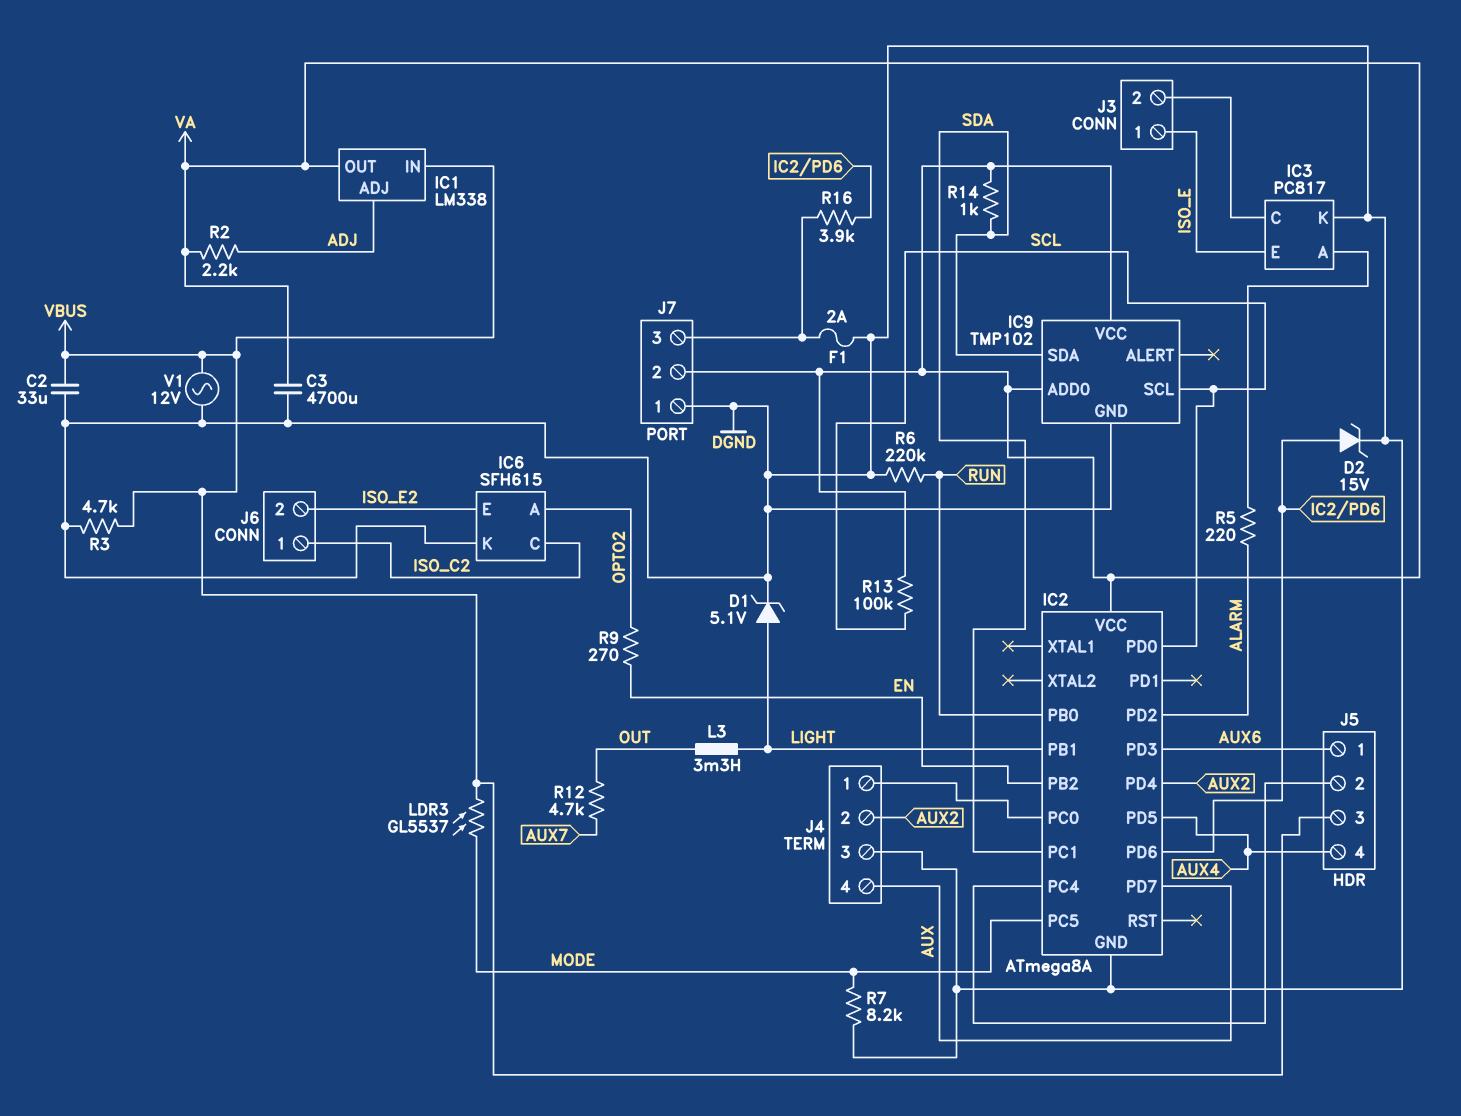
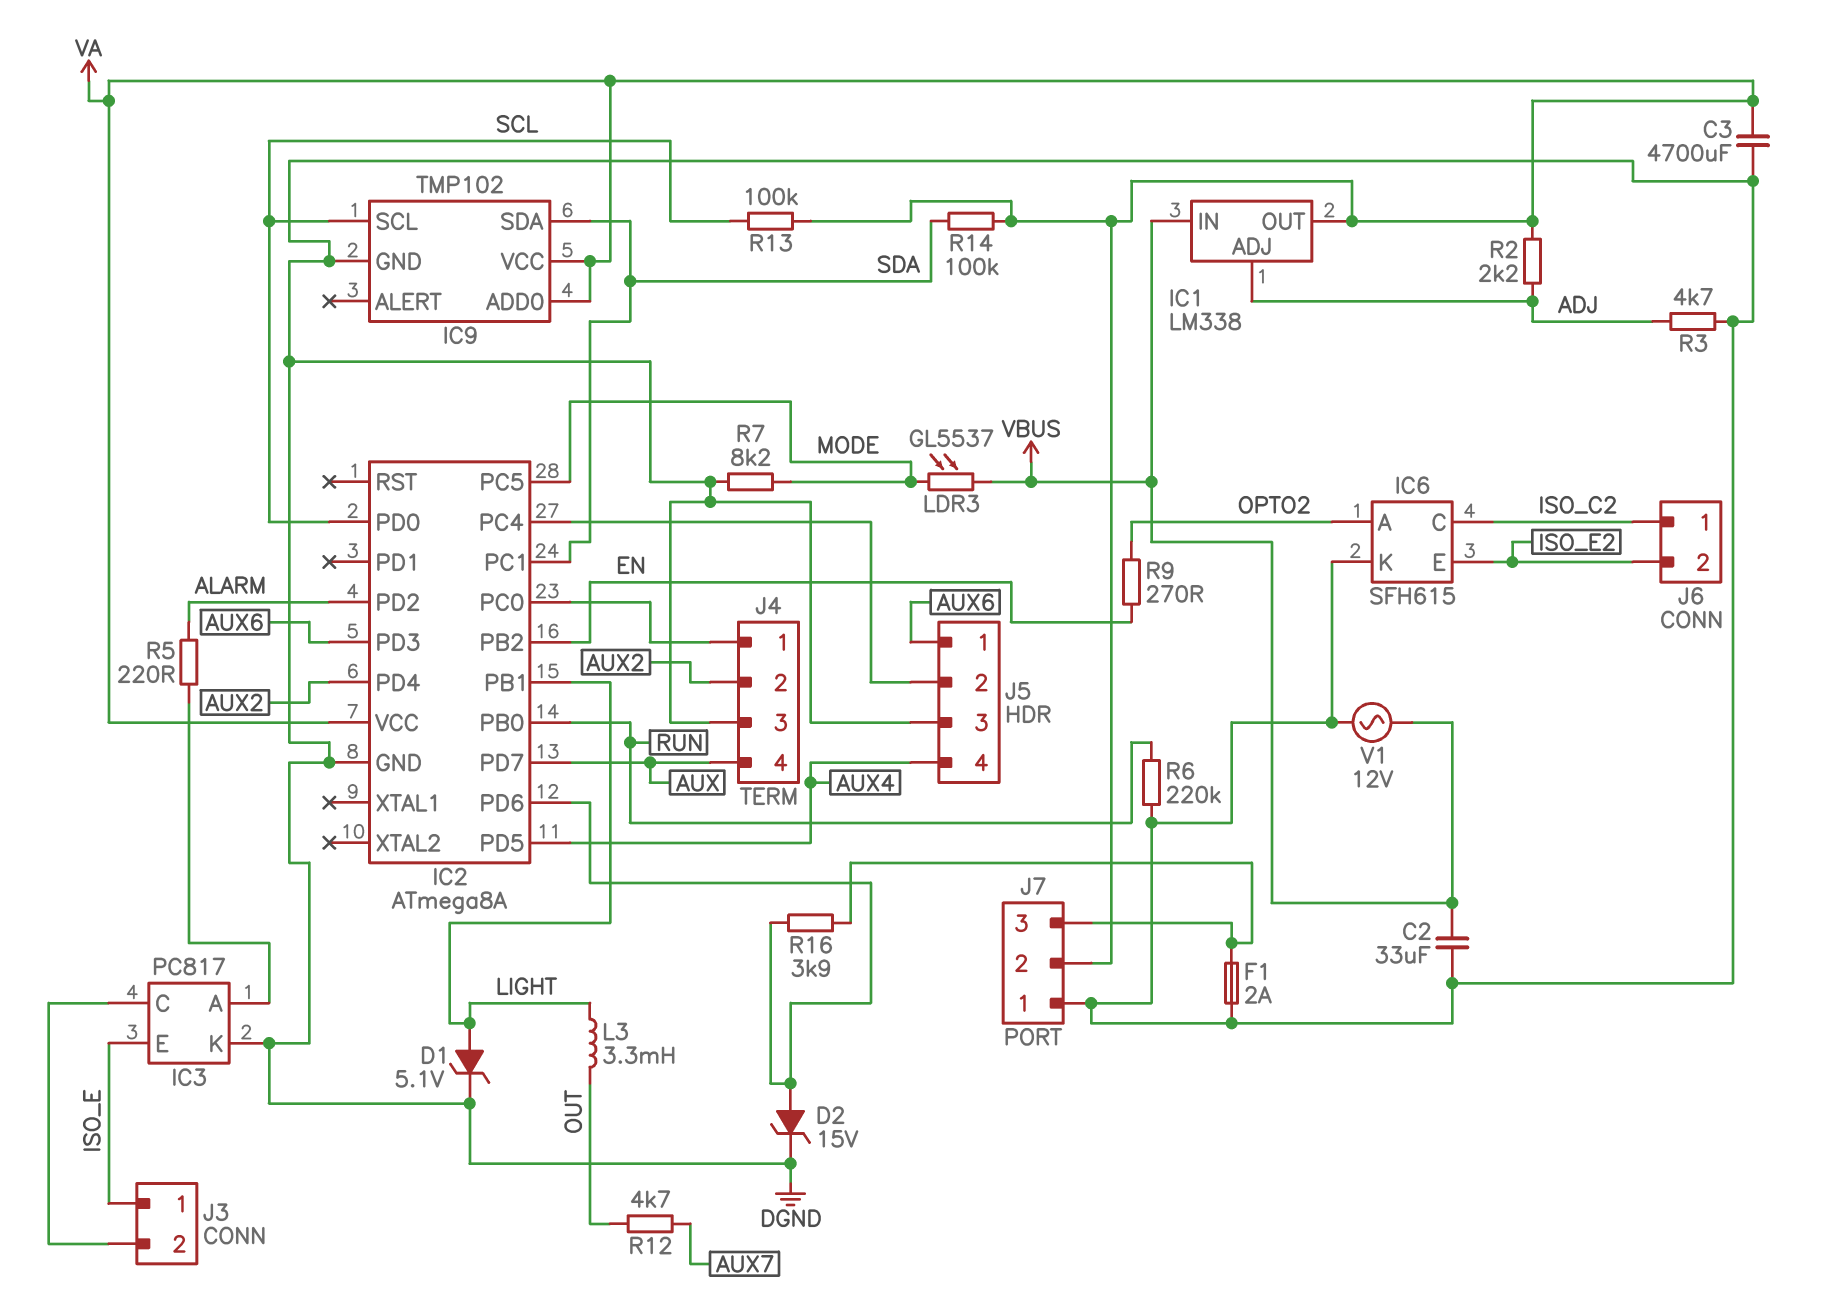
J5 pin 3: VBUS -> DGND
R3: 4.7k (DGND, VBUS) -> 4.7k (ADJ, DGND)
R14: 1k (SDA, VA) -> 100k (SDA, VA)

